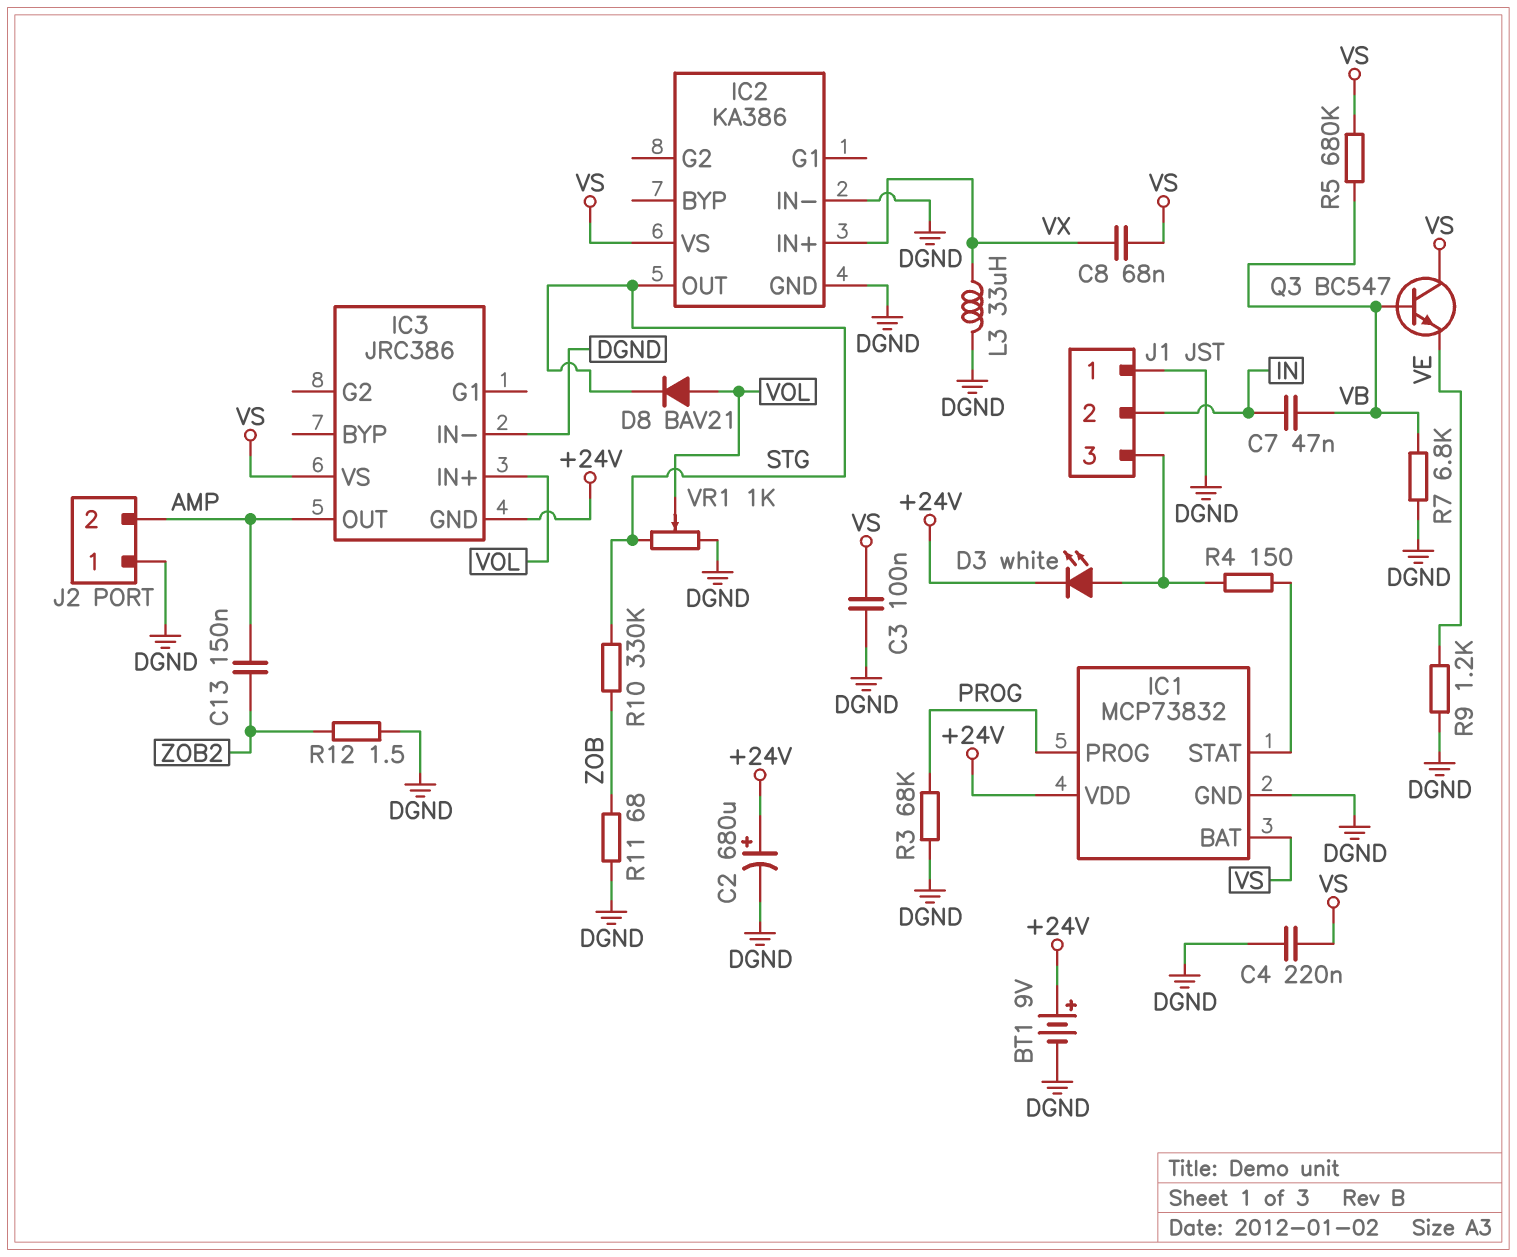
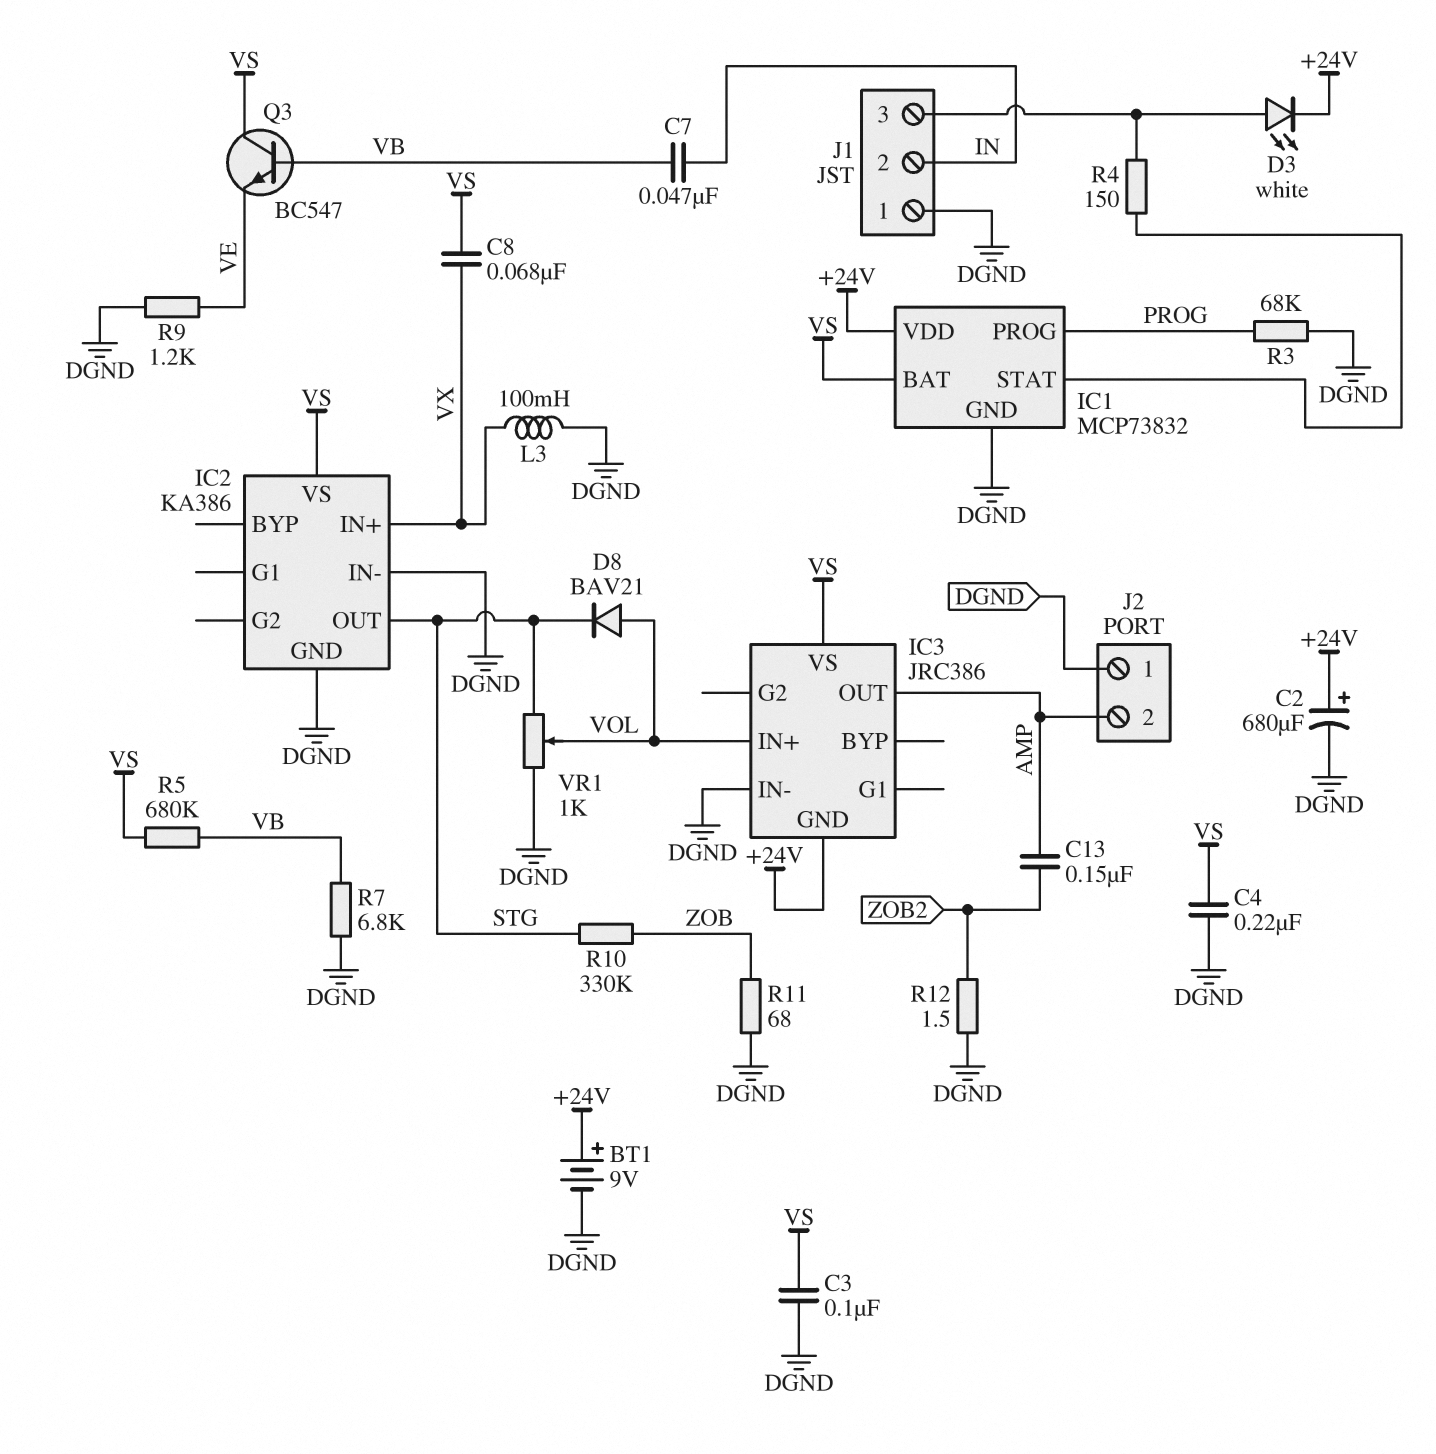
L3: 33uH (DGND, VX) -> 100mH (DGND, VX)

